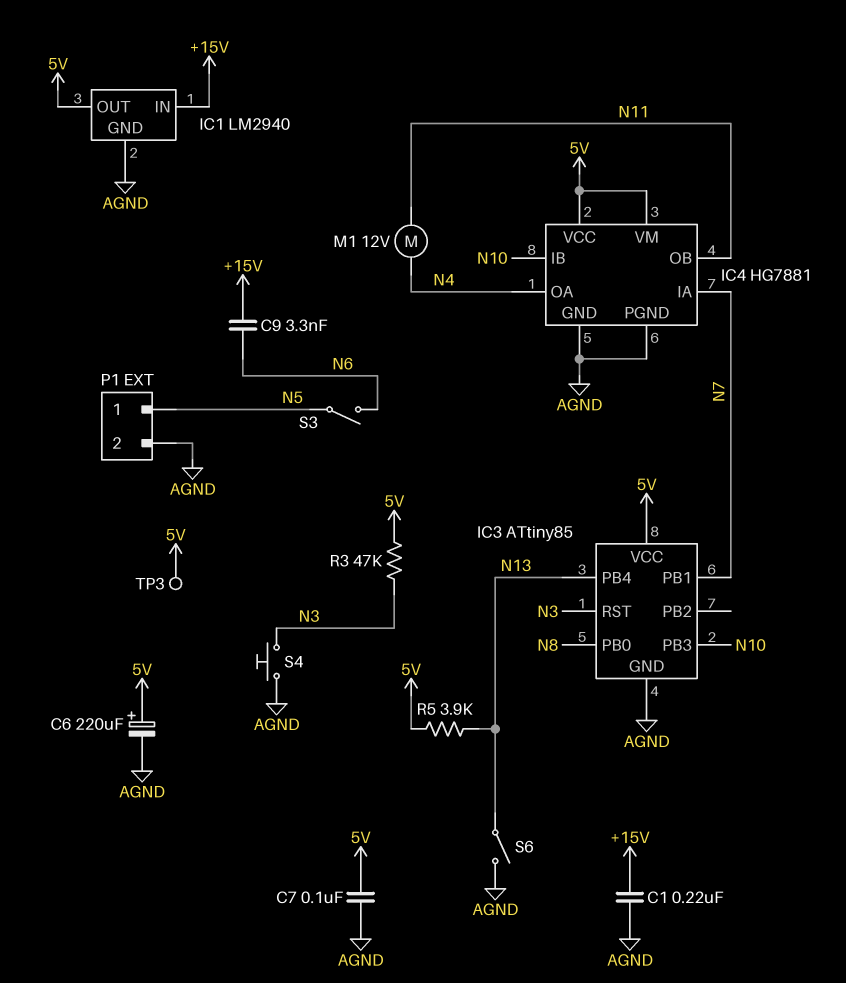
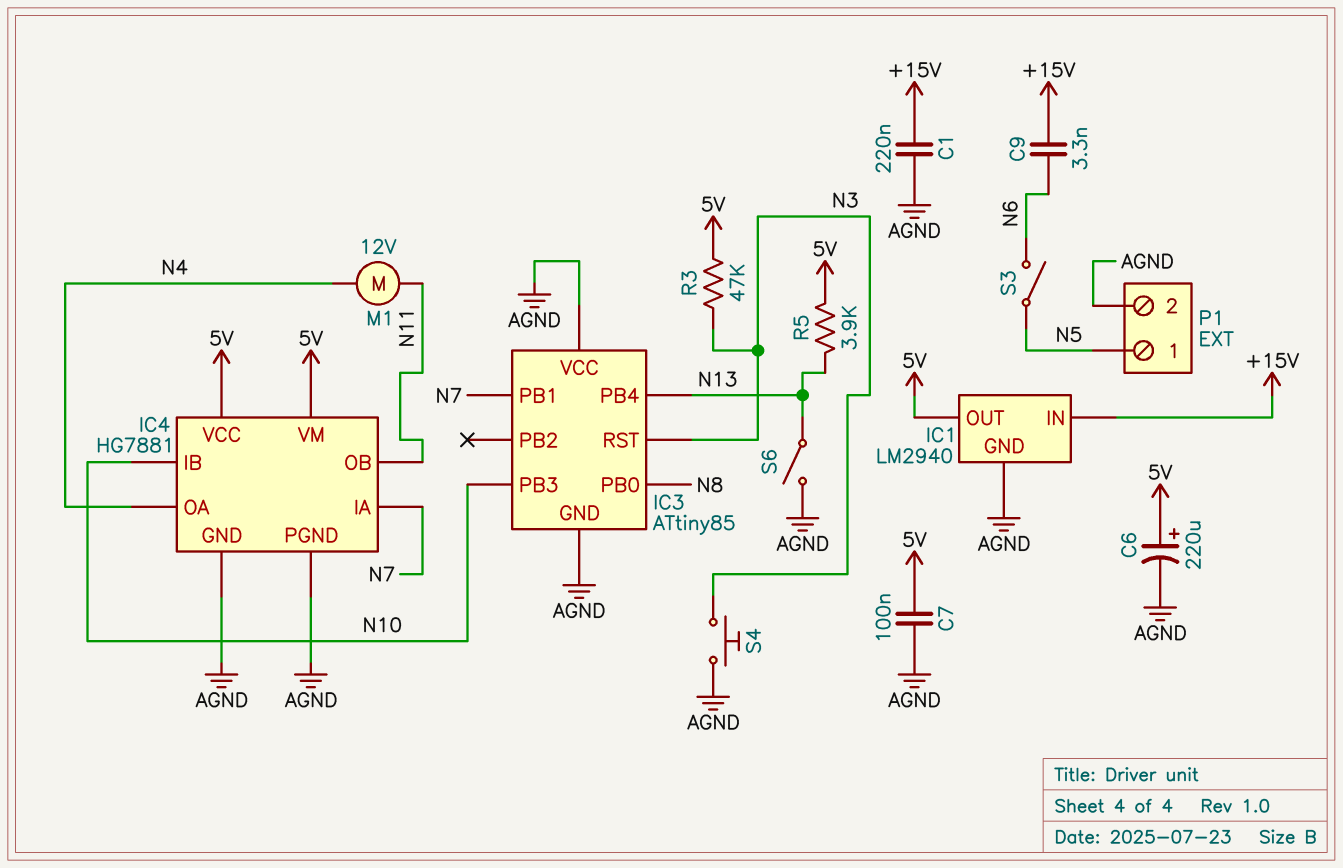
IC3 pin VCC: 5V -> AGND
TP3: test point (5V) -> none

